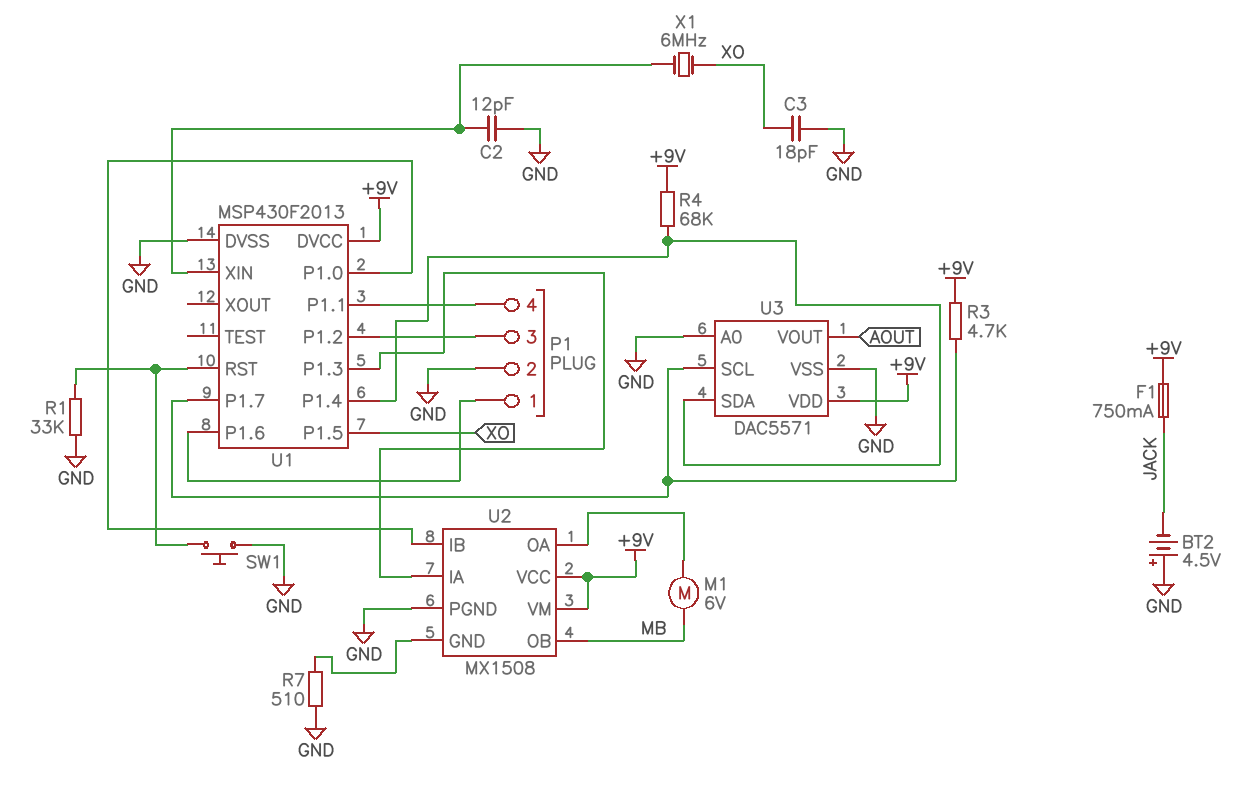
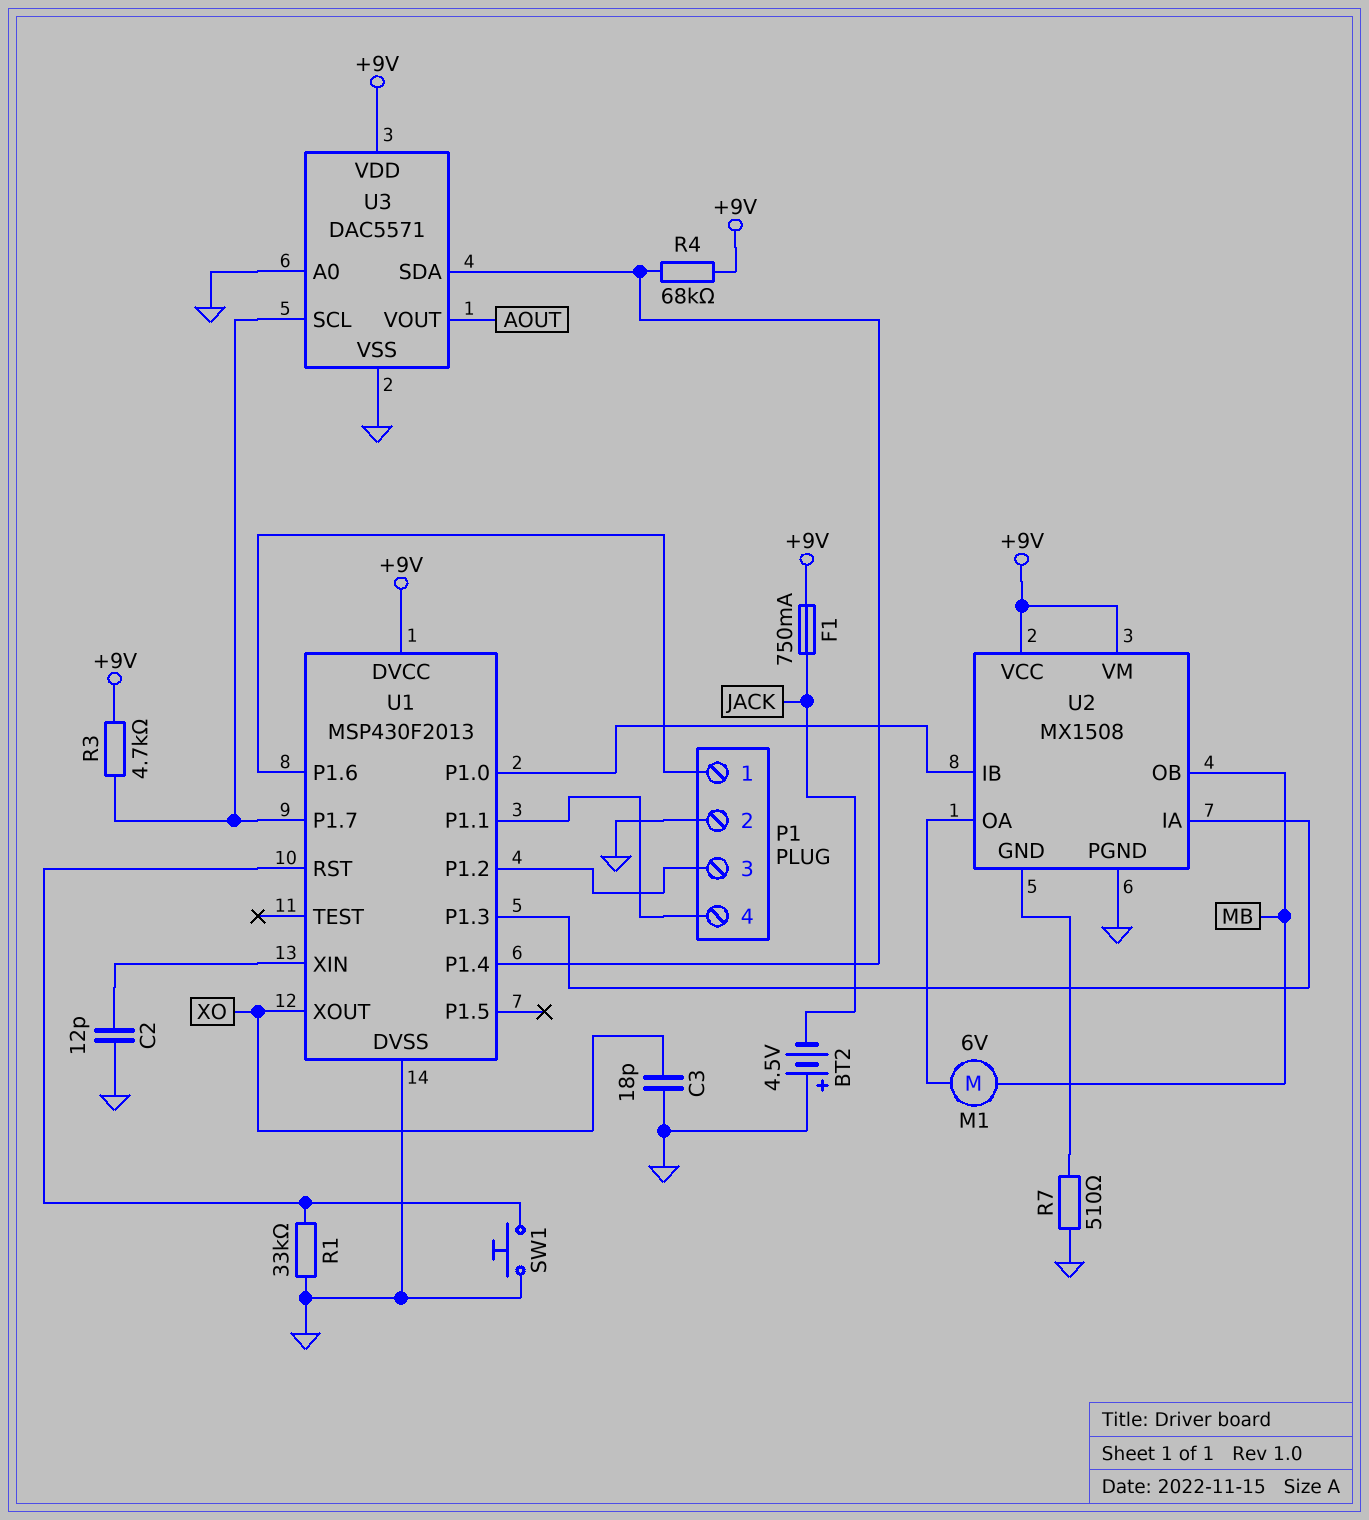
U1 pin P1.5: XO -> none
U1 pin XOUT: none -> XO
X1: 6MHz (U1/XIN, XO) -> none

